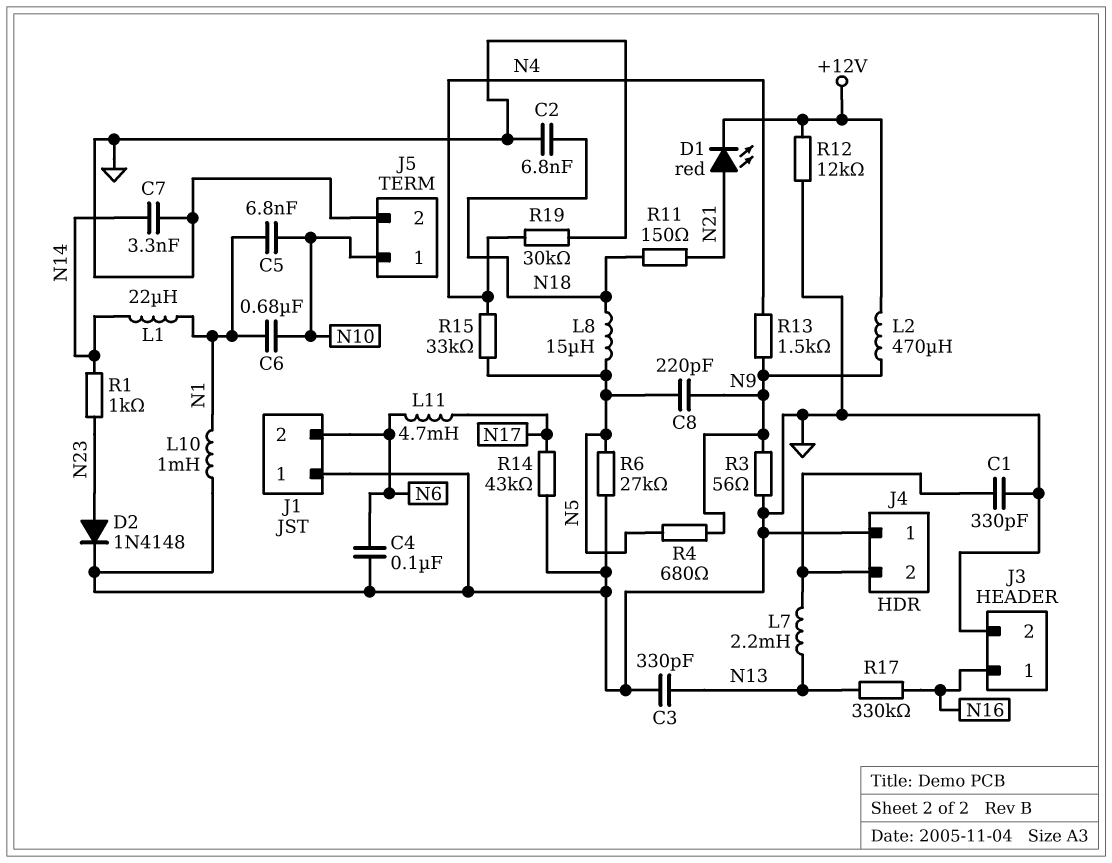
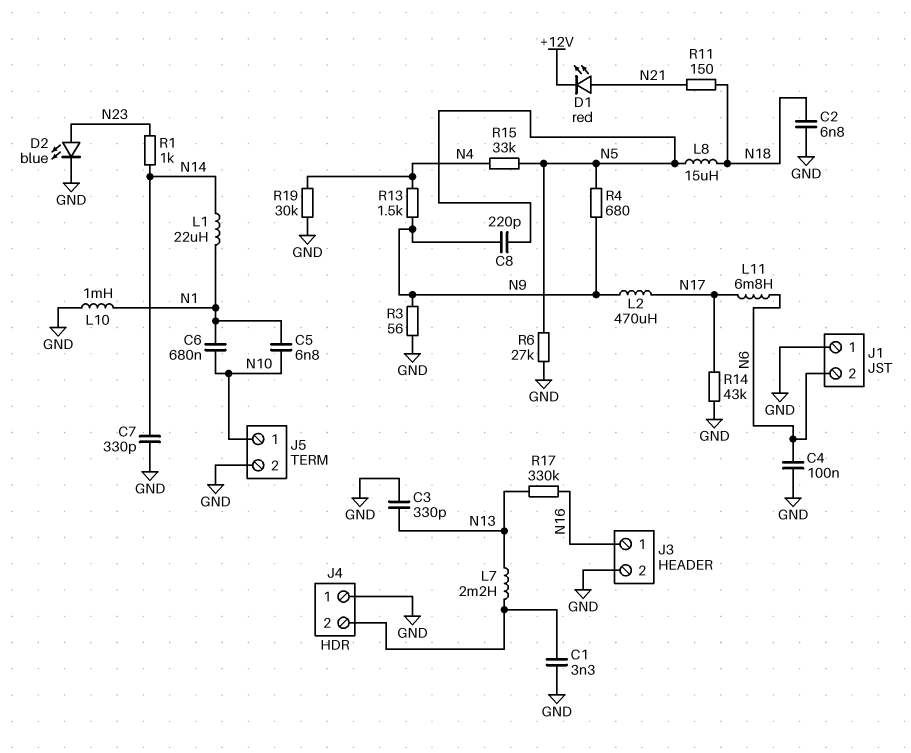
C1: 330pF (GND, J4/2) -> 3.3nF (GND, J4/2)
C7: 3.3nF (GND, N14) -> 330pF (GND, N14)
D2: diode 1N4148 (A N23, K GND) -> LED blue (A N23, K GND)
L2: 470uH (+12V, N9) -> 470uH (N9, N17)
L11: 4.7mH (N6, N17) -> 6.8mH (N6, N17)
R12: 12k (+12V, GND) -> none

